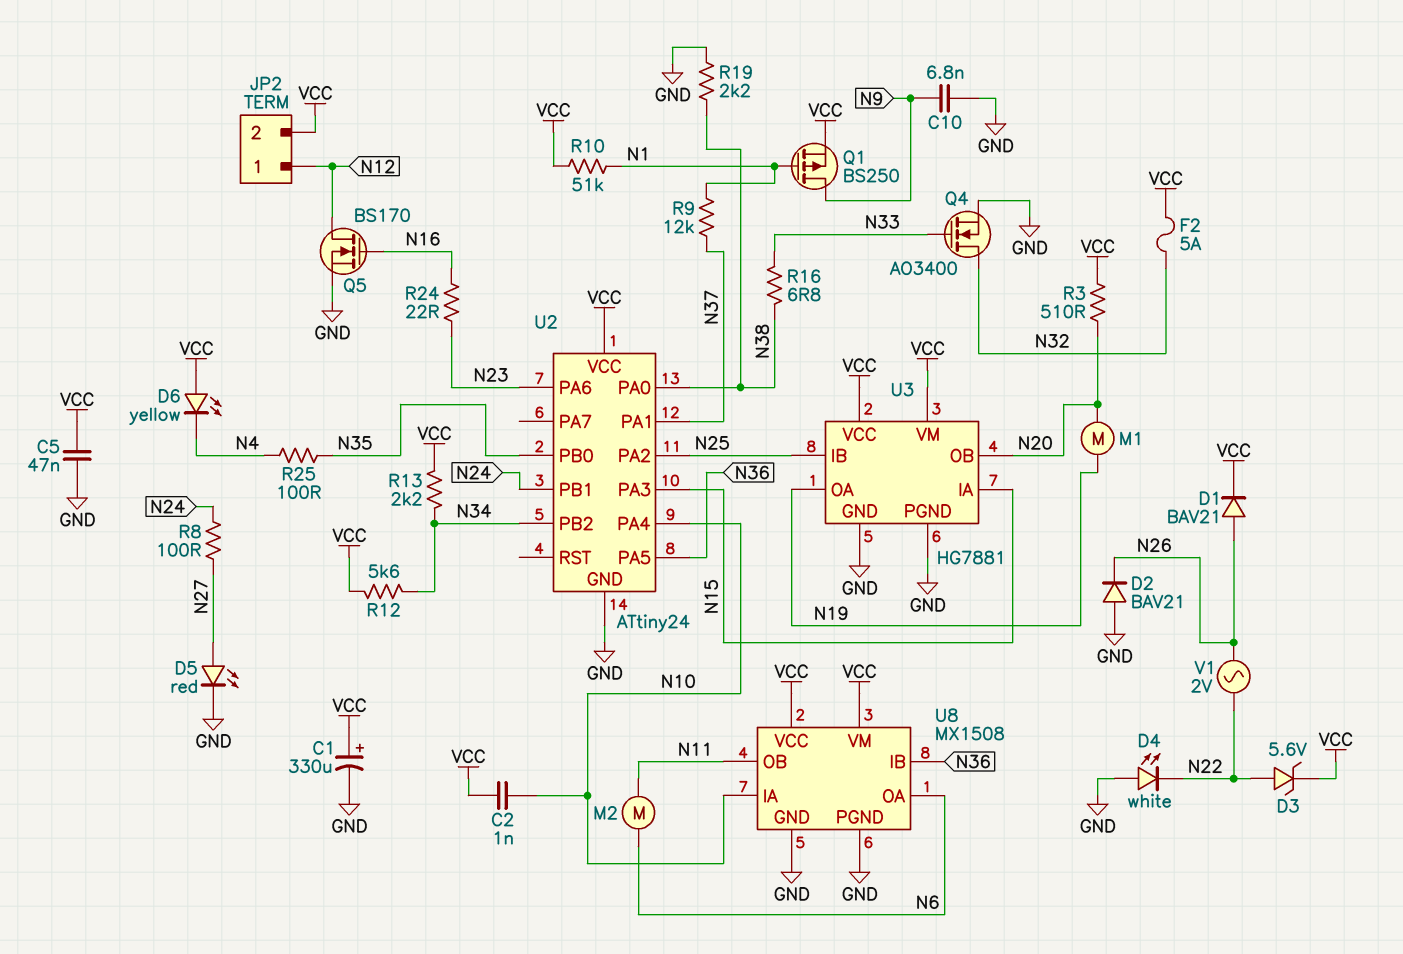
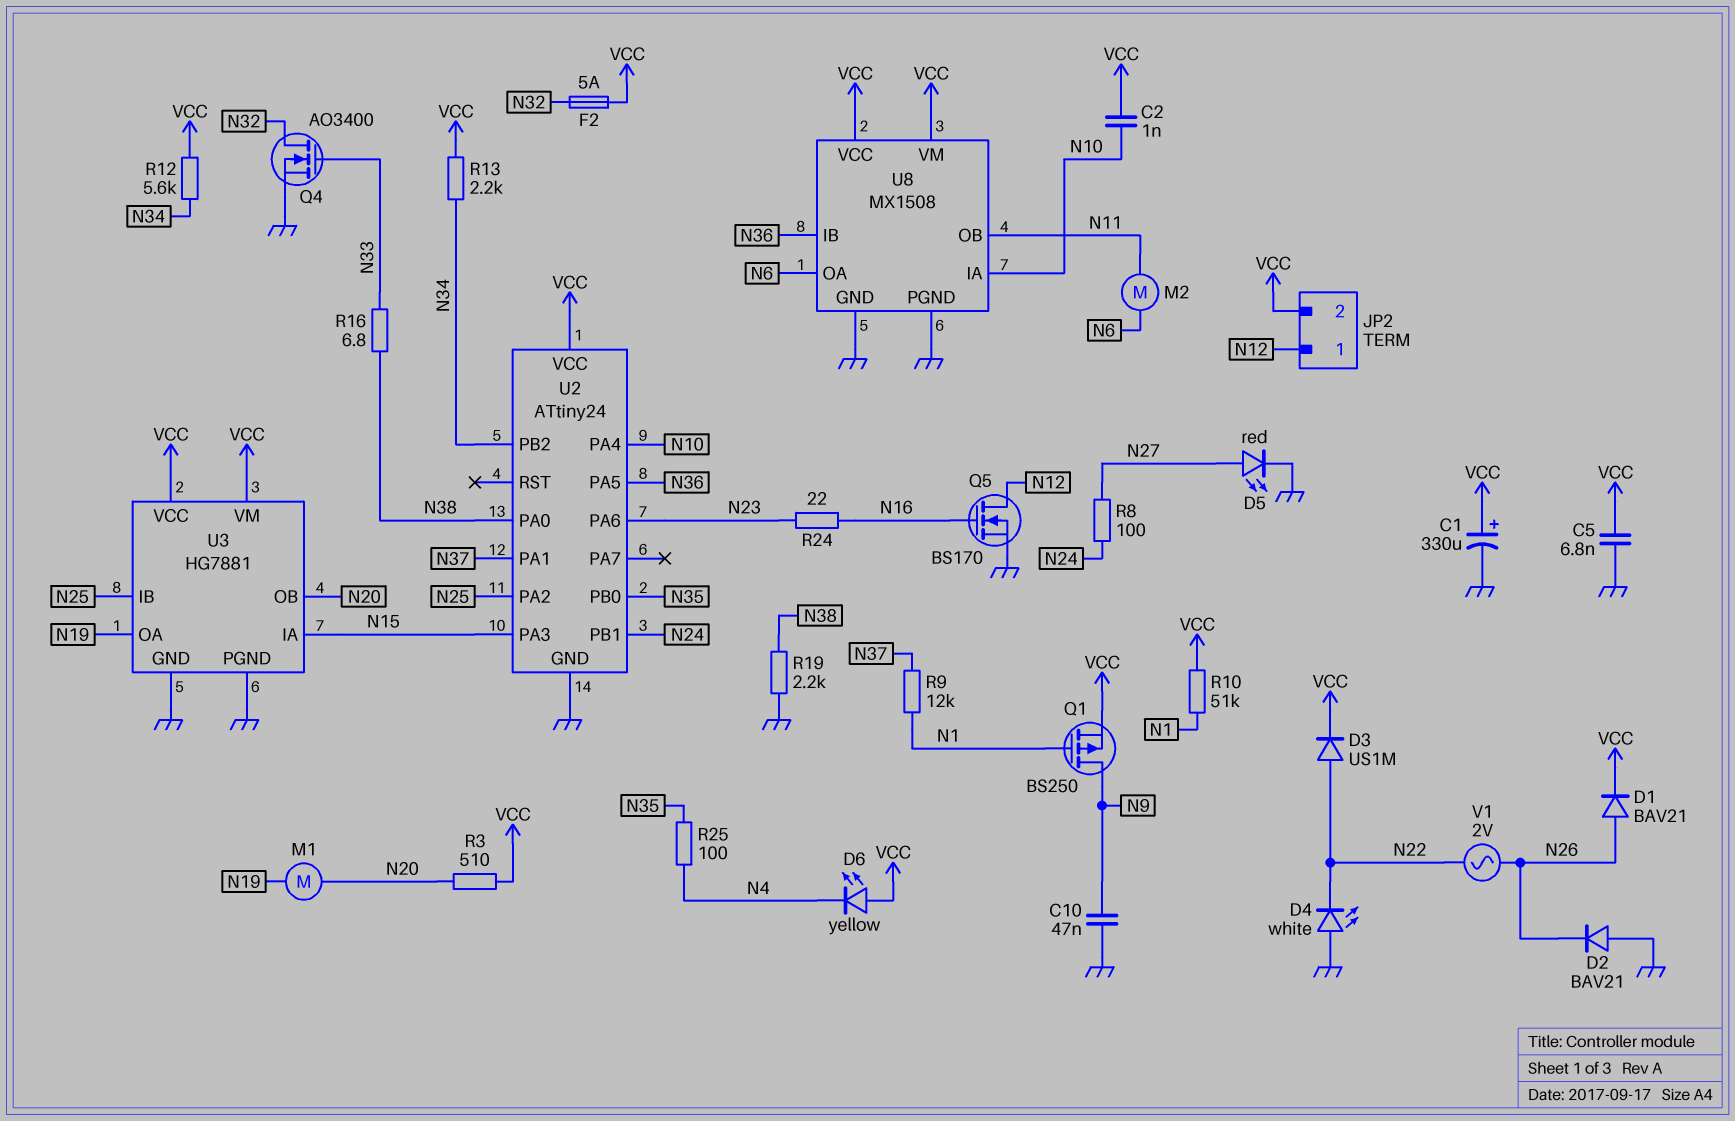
C5: 47nF (GND, VCC) -> 6.8nF (GND, VCC)
C10: 6.8nF (GND, N9) -> 47nF (GND, N9)
D3: zener 5.6V (A N22, K VCC) -> diode US1M (A N22, K VCC)

